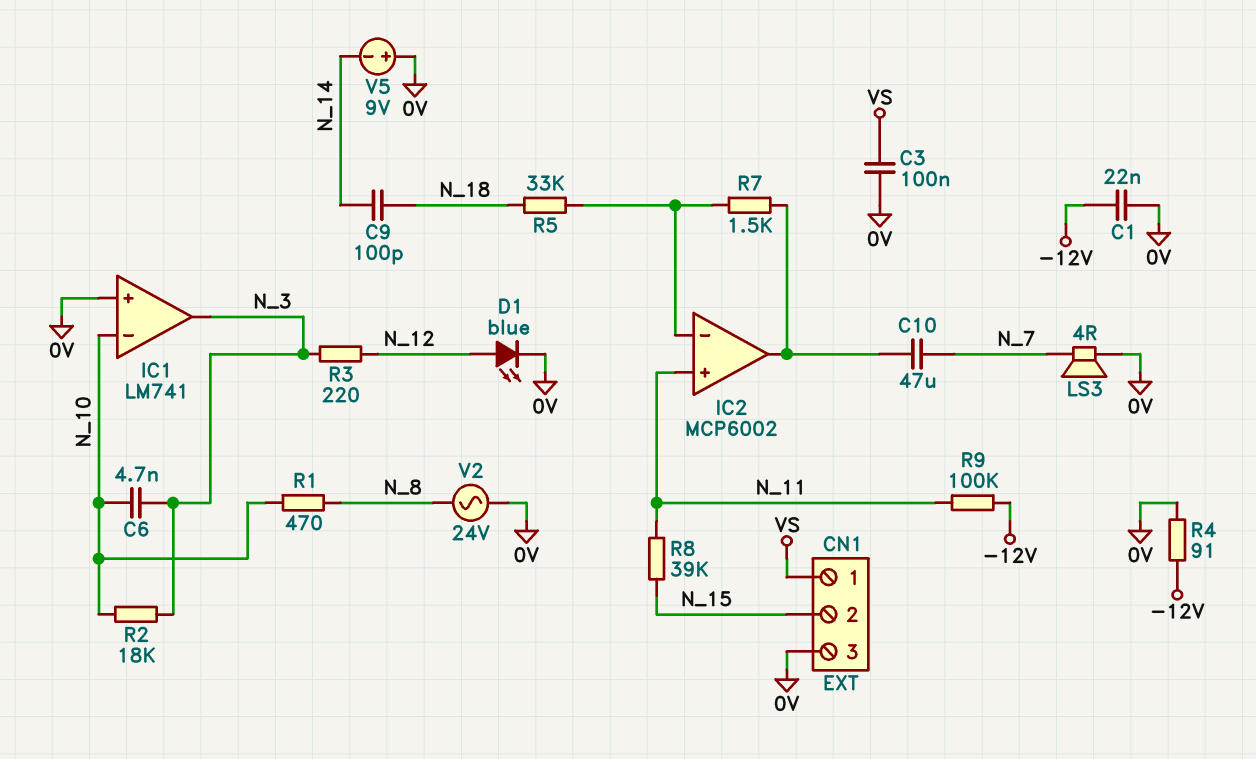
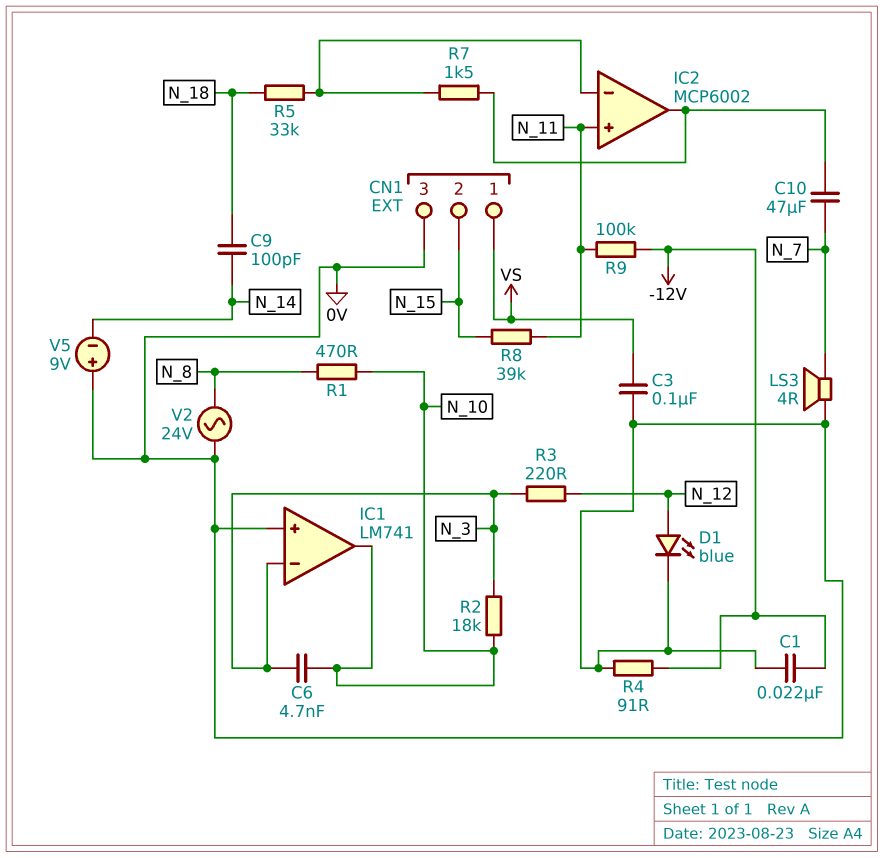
IC1 pin in-: N_10 -> N_3
IC1 pin out: N_3 -> N_10

